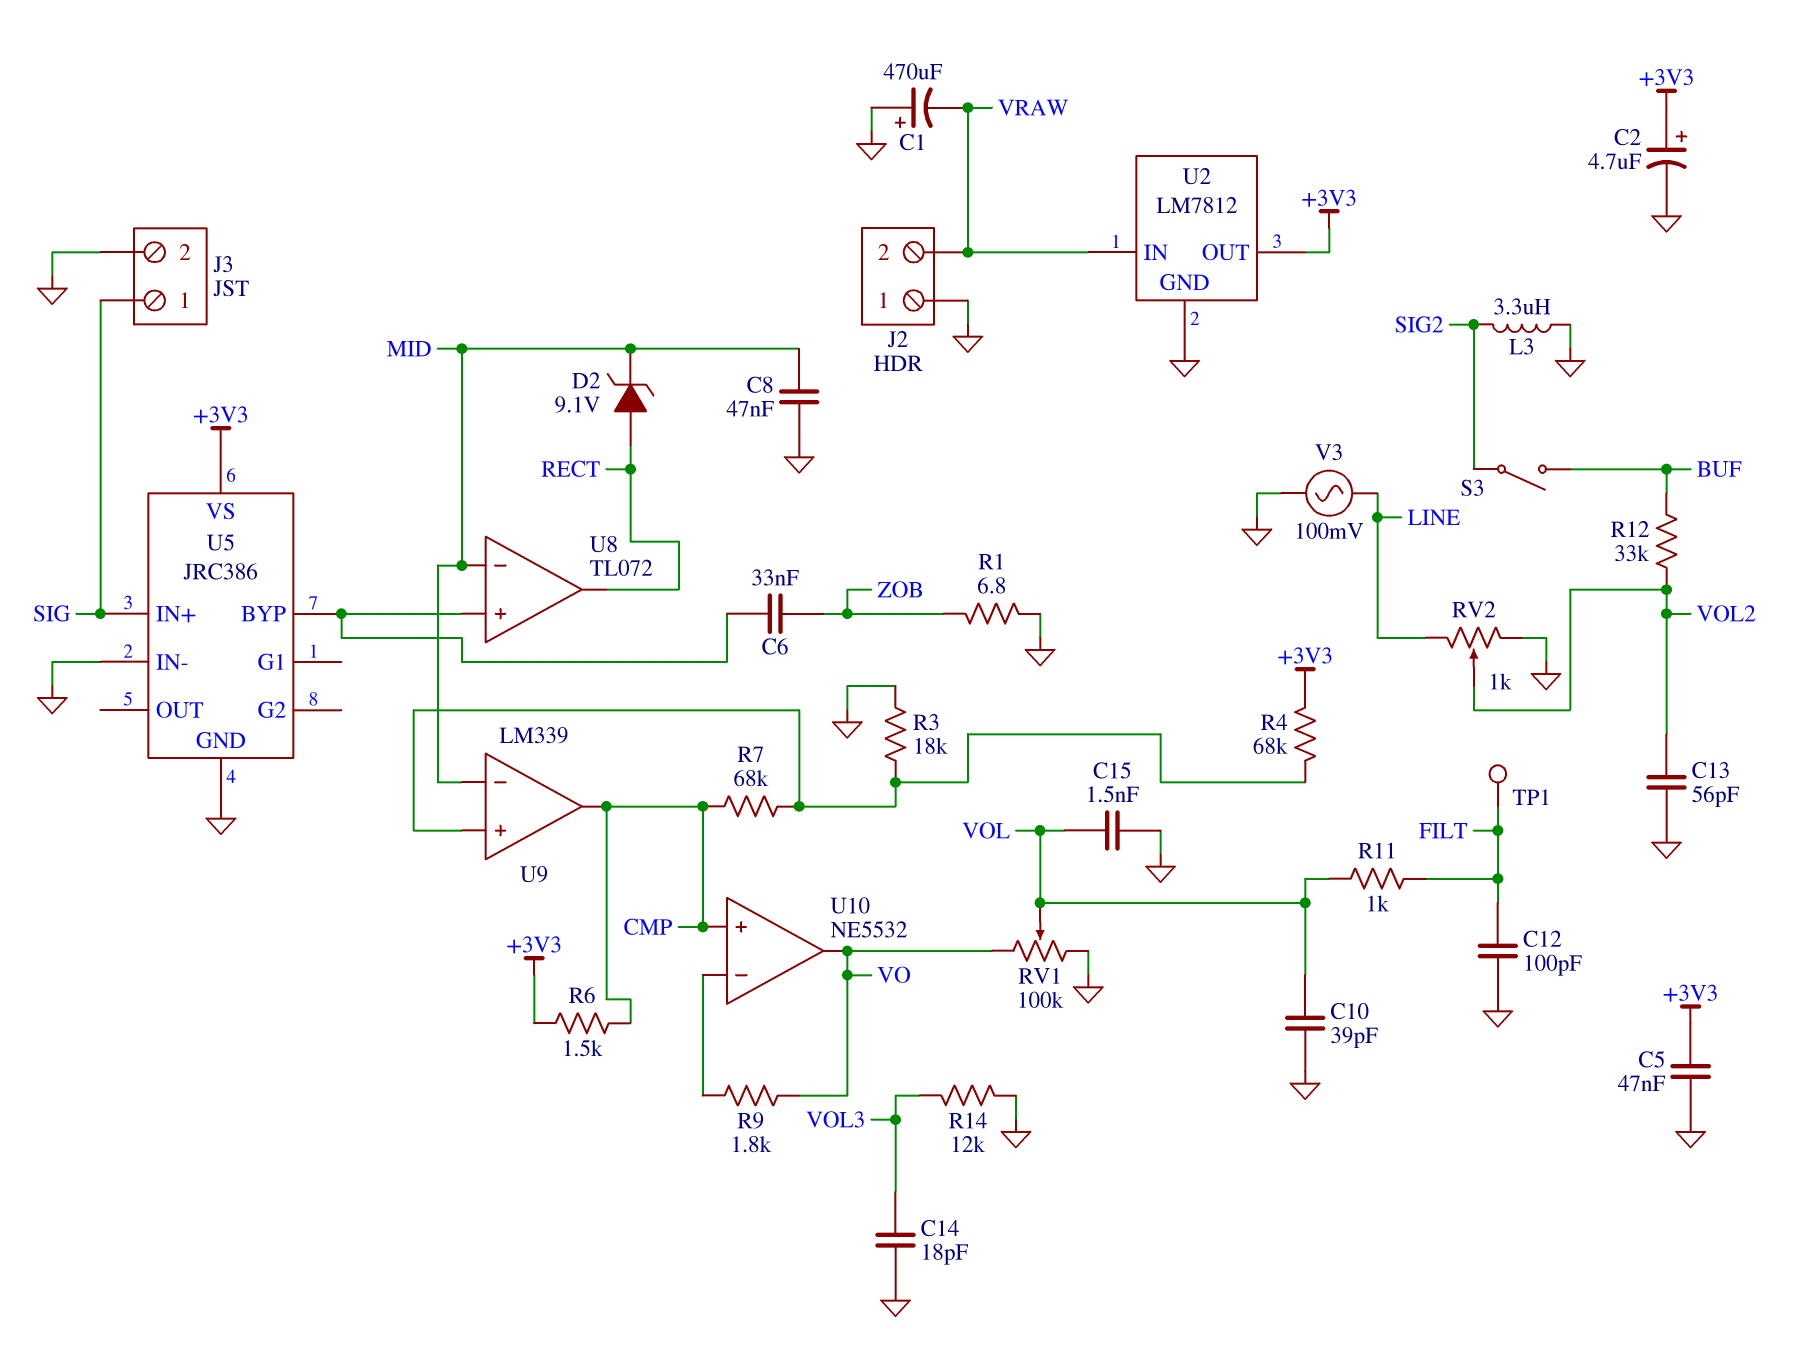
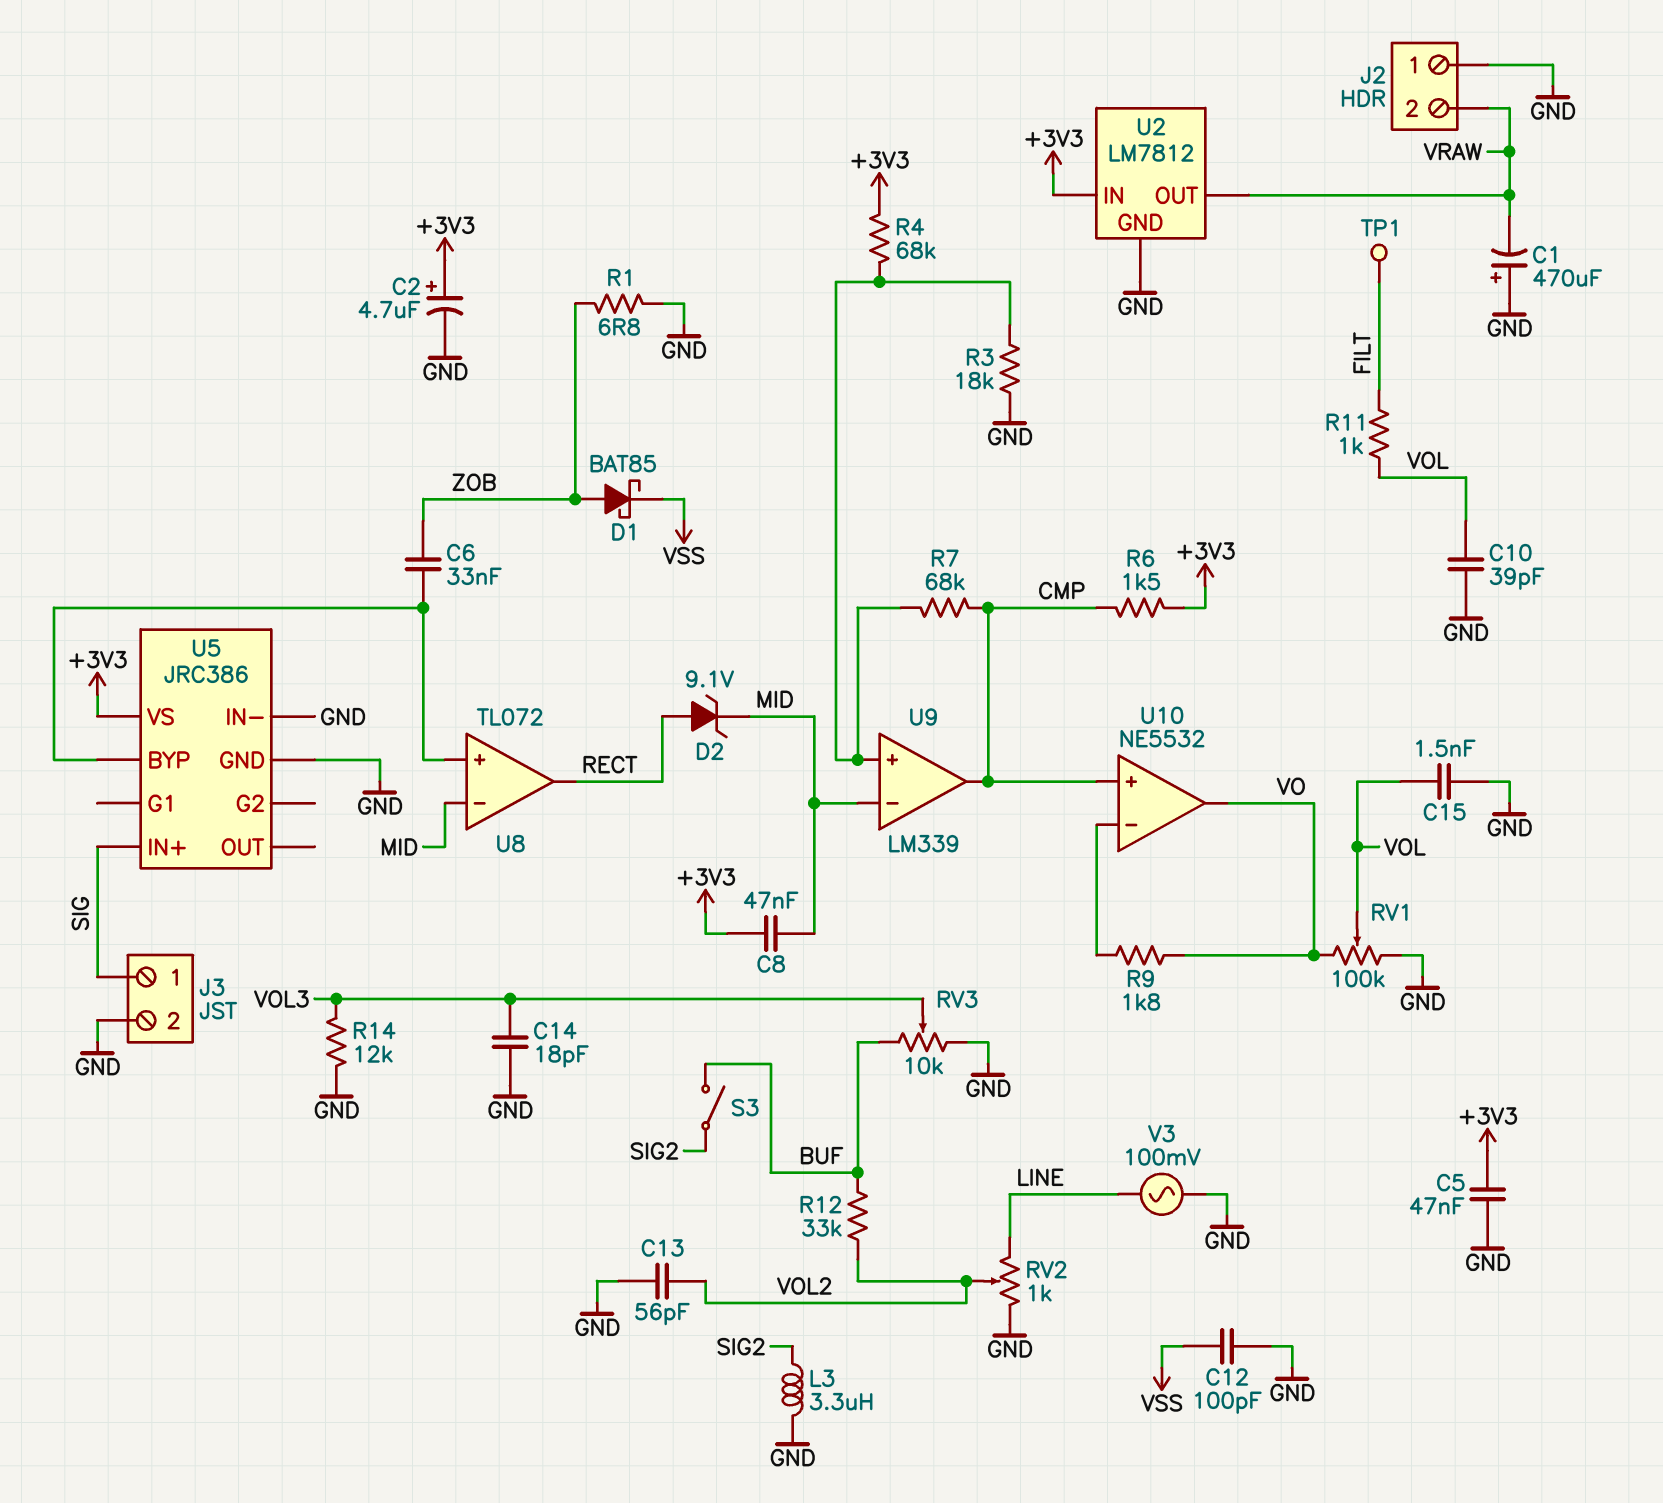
C8: 47nF (GND, MID) -> 47nF (+3V3, MID)
C12: 100pF (FILT, GND) -> 100pF (GND, VSS)
D1: none -> schottky BAT85 (A ZOB, K VSS)
RV3: none -> 10k (BUF, GND, wiper VOL3)
U2 pin IN: VRAW -> +3V3
U2 pin OUT: +3V3 -> VRAW

